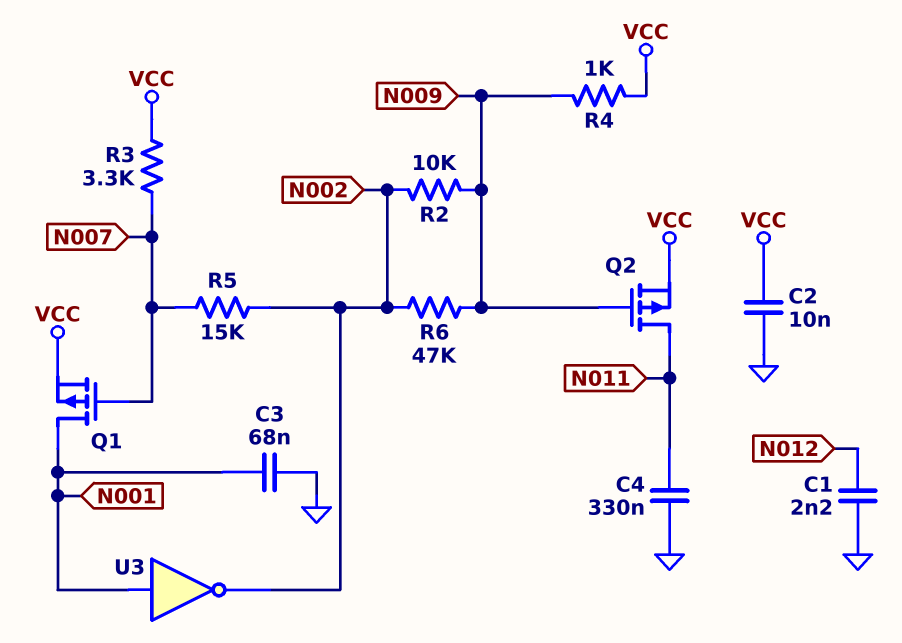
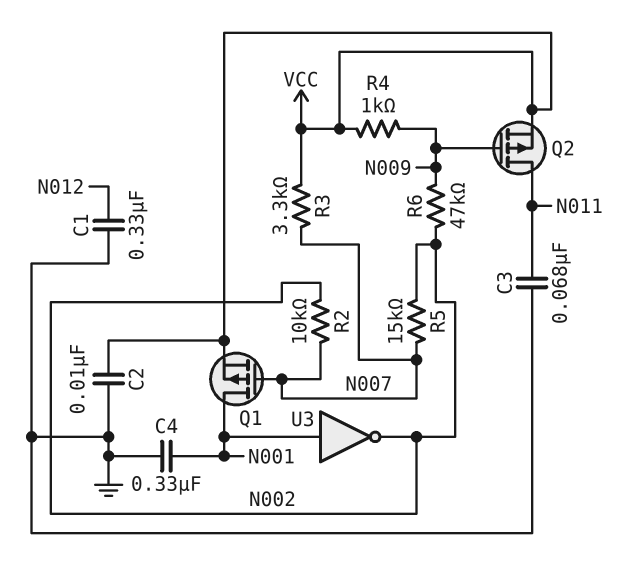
C1: 2.2nF (GND, N012) -> 330nF (GND, N012)
C3: 68nF (GND, N001) -> 68nF (GND, N011)
C4: 330nF (GND, N011) -> 330nF (GND, N001)
R2: 10k (N002, N009) -> 10k (N002, N007)

